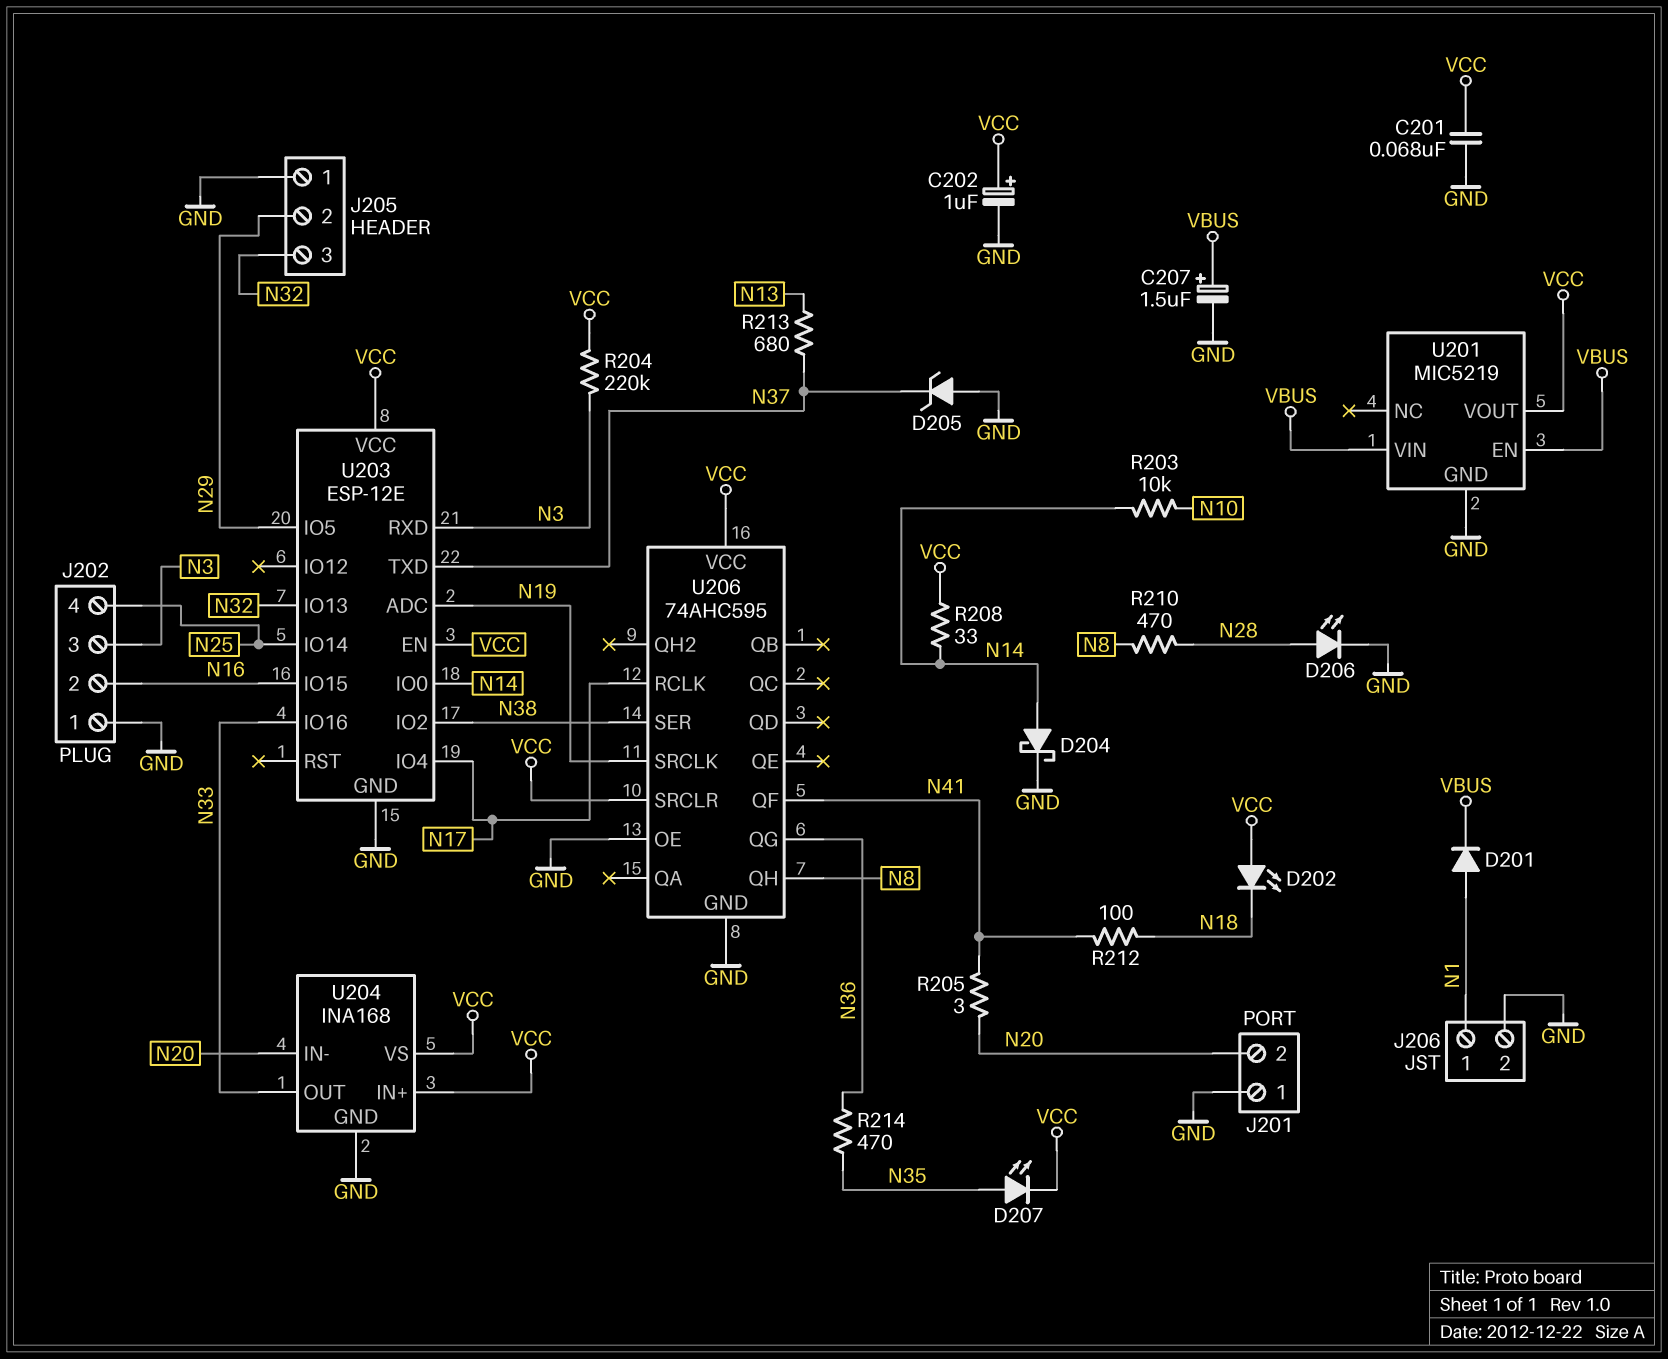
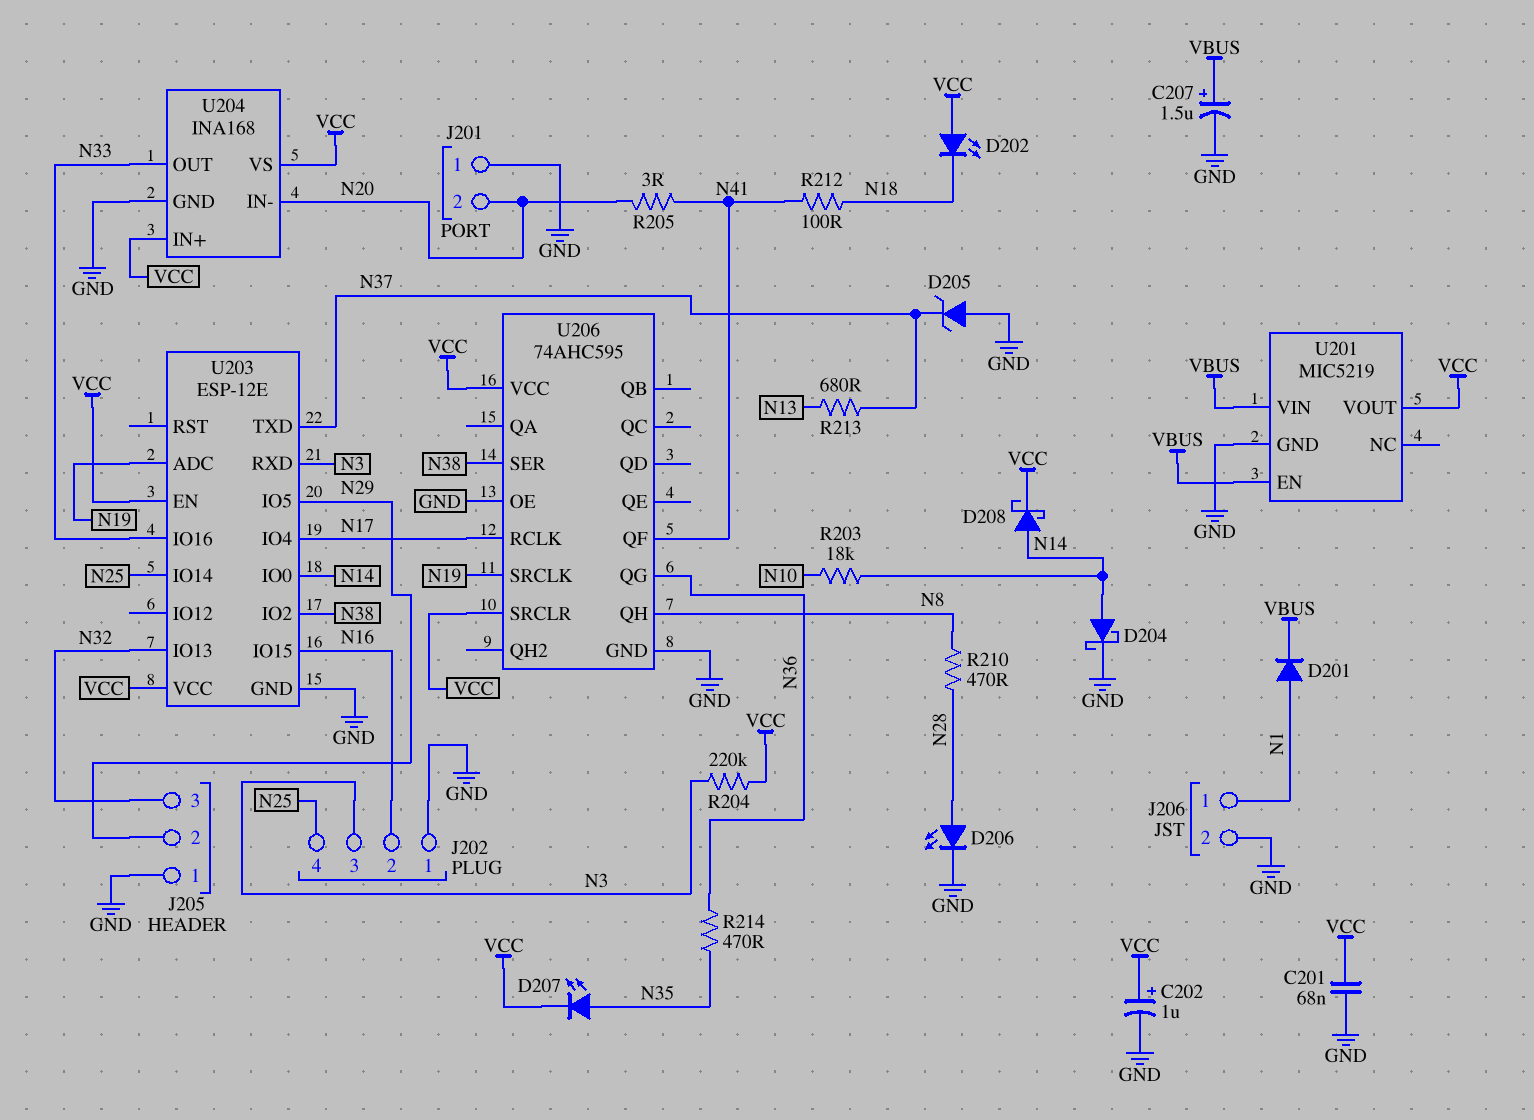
D208: none -> schottky (A N14, K VCC)
R203: 10k (N10, N14) -> 18k (N10, N14)
R208: 33 (N14, VCC) -> none

